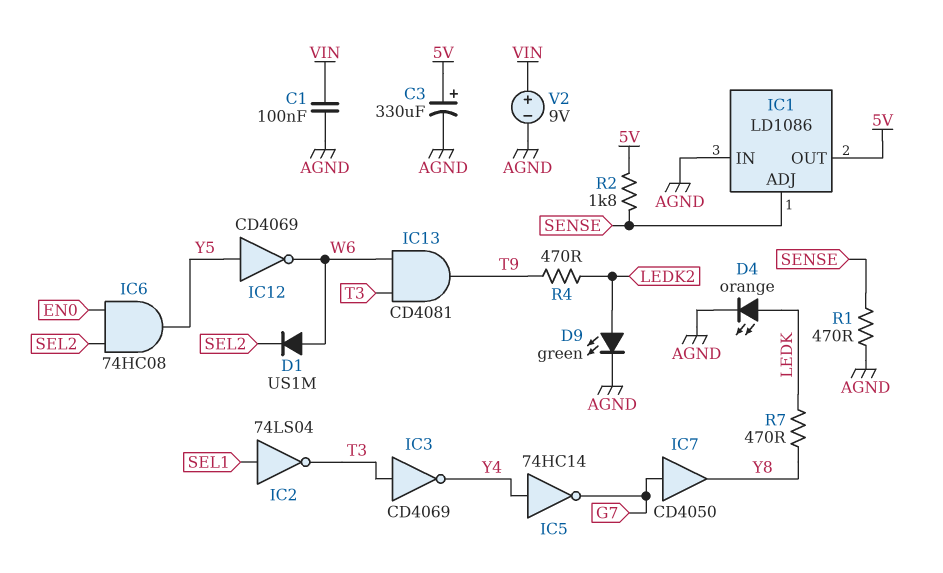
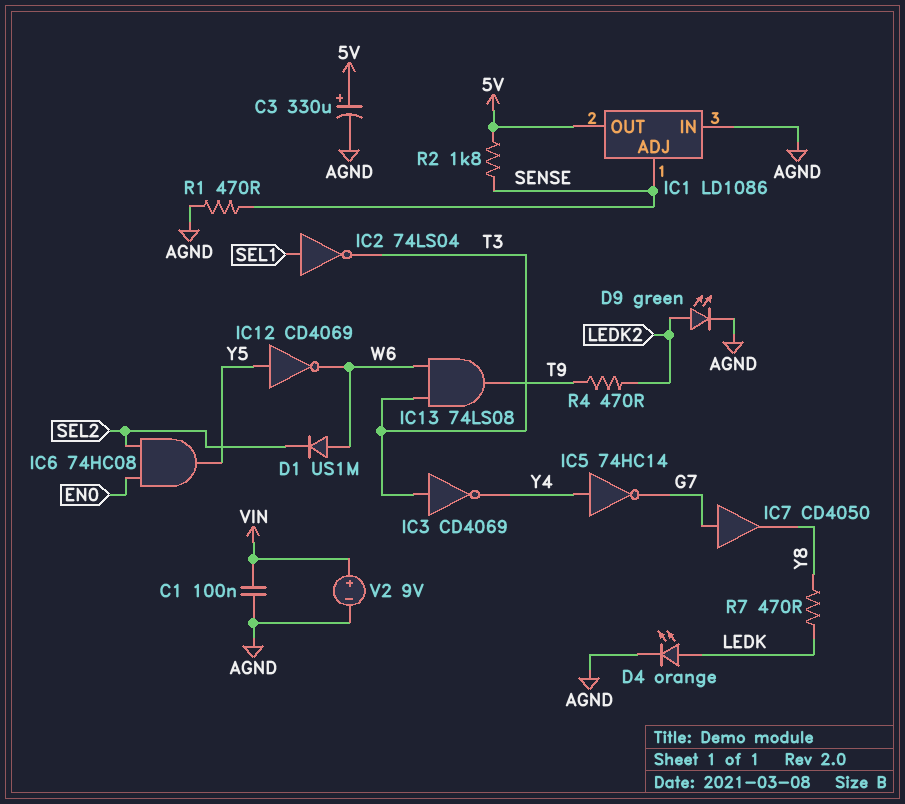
IC13: AND CD4081 (in T3, in W6, out T9) -> AND 74LS08 (in T3, in W6, out T9)

